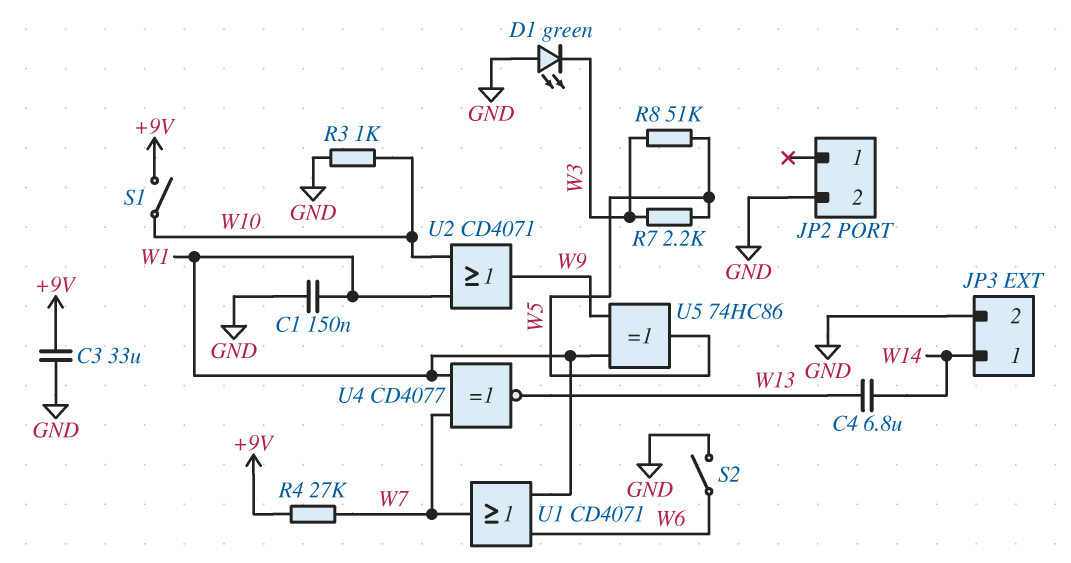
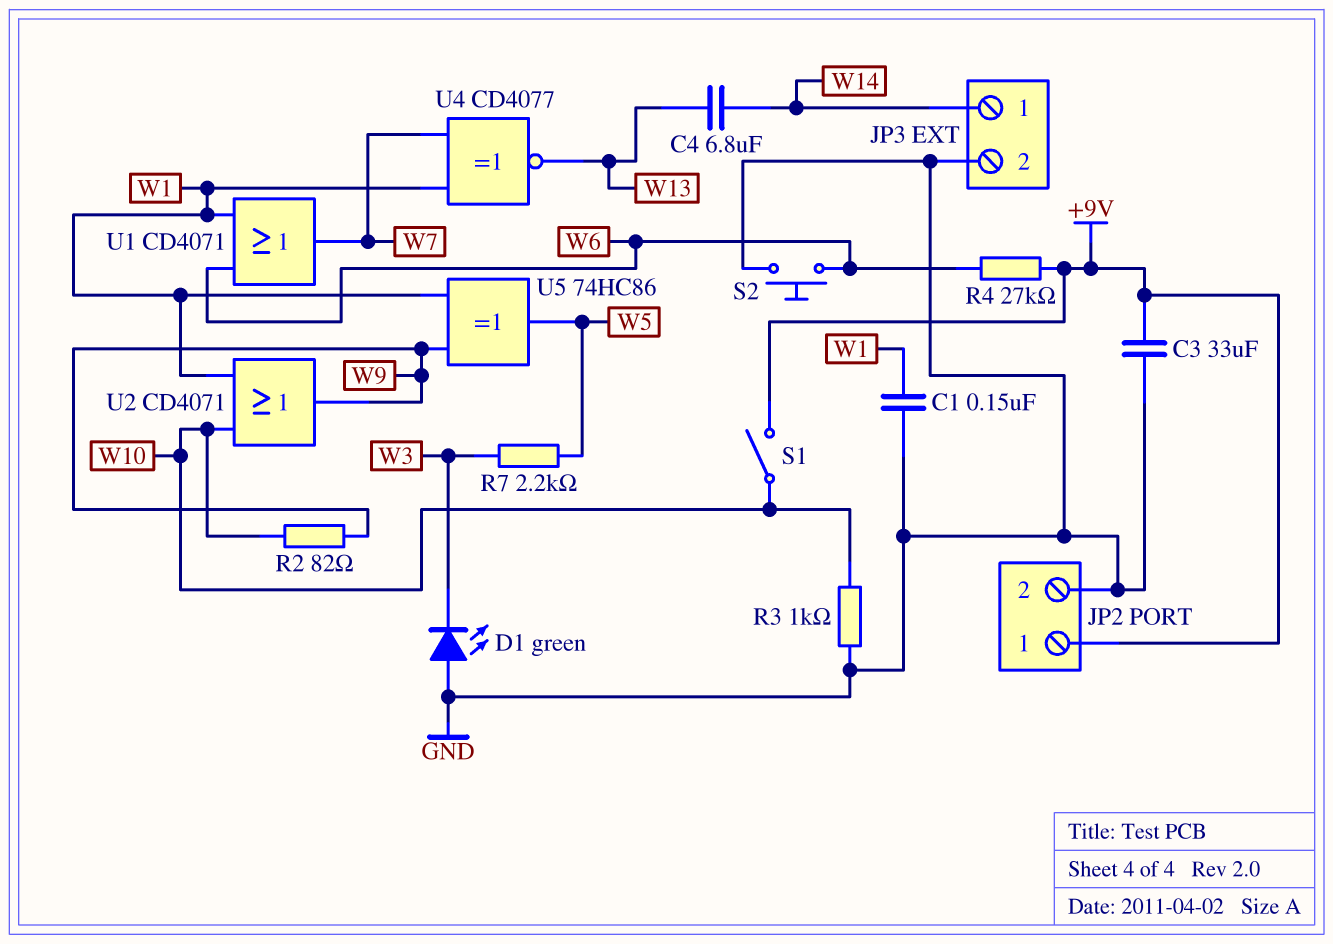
JP2 pin 1: none -> +9V
R2: none -> 82 (W9, W10)
R4: 27k (+9V, W7) -> 27k (+9V, W6)
R8: 51k (W3, W5) -> none
S2: switch (GND, W6) -> button (GND, W6)

